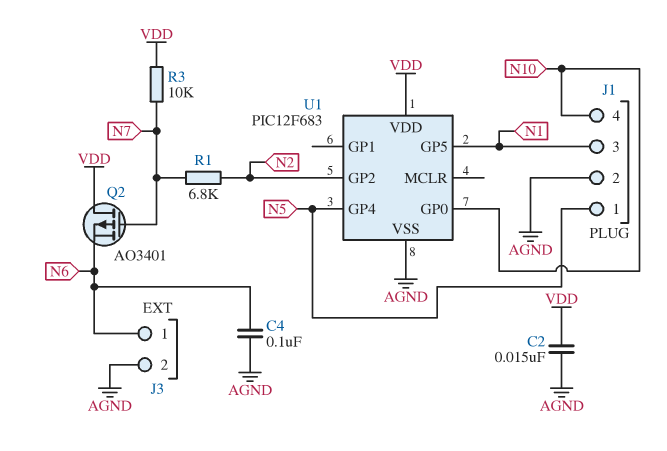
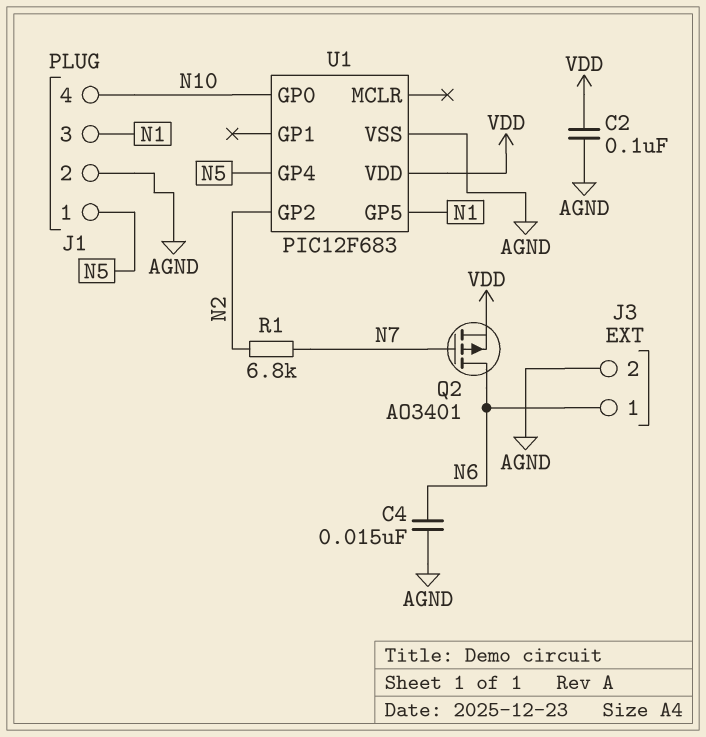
C2: 15nF (AGND, VDD) -> 100nF (AGND, VDD)
C4: 100nF (AGND, N6) -> 15nF (AGND, N6)
Q2: PMOS AO3401 (G N7, D VDD, S N6) -> PMOS AO3401 (G N7, D N6, S VDD)
R3: 10k (N7, VDD) -> none

